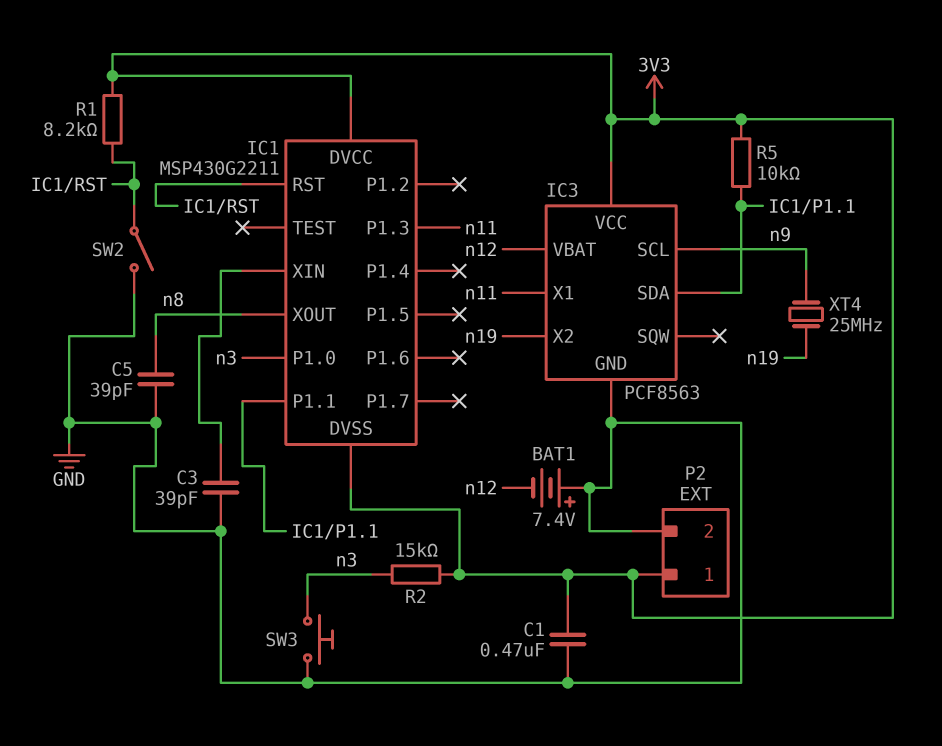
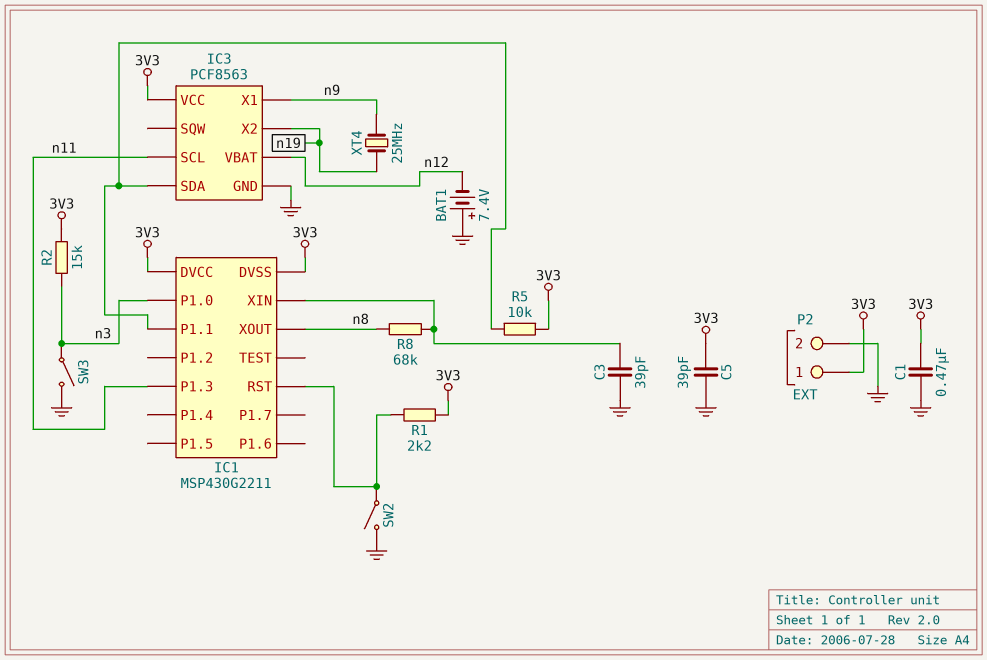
C5: 39pF (GND, n8) -> 39pF (3V3, GND)
IC3 pin SCL: n9 -> n11
IC3 pin X1: n11 -> n9
R1: 8.2k (3V3, IC1/RST) -> 2.2k (3V3, IC1/RST)
R8: none -> 68k (IC1/XIN, n8)
SW3: button (GND, n3) -> switch (GND, n3)

